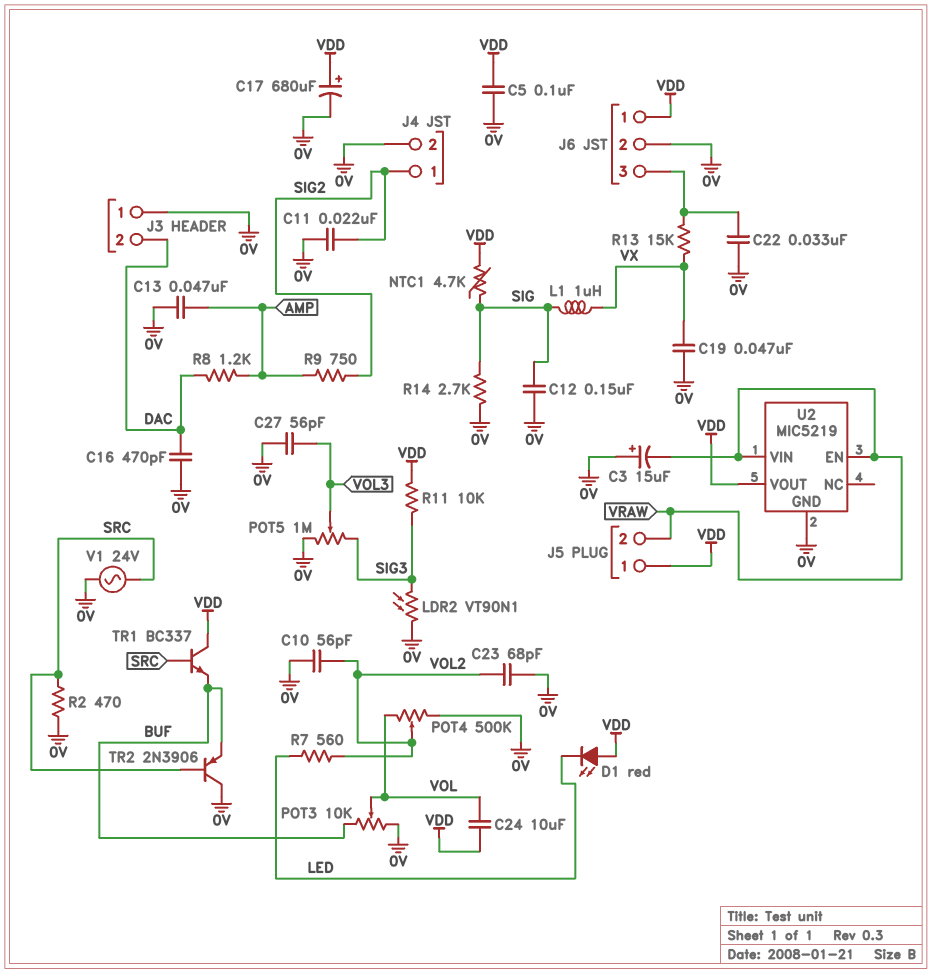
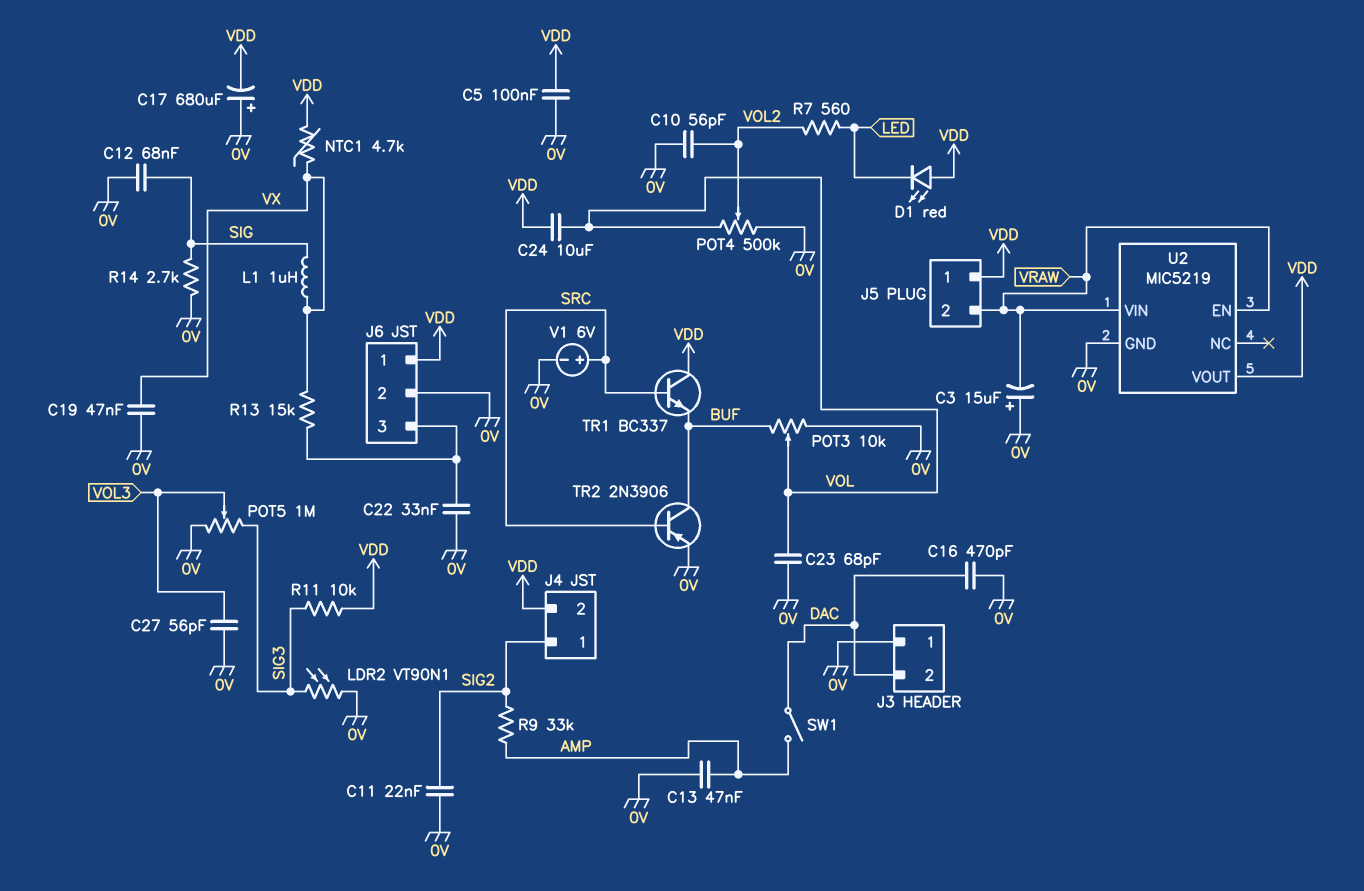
C12: 150nF (0V, SIG) -> 68nF (0V, SIG)
C17: 680uF (plus VDD, minus 0V) -> 680uF (plus 0V, minus VDD)
C23: 68pF (0V, VOL2) -> 68pF (0V, VOL)
J4 pin 2: 0V -> VDD
NTC1: 4.7k (SIG, VDD) -> 4.7k (VDD, VX)
R2: 470 (0V, SRC) -> none
R8: 1.2k (AMP, DAC) -> none
R9: 750 (AMP, SIG2) -> 33k (AMP, SIG2)
SW1: none -> switch (AMP, DAC)
TR2: PNP 2N3906 (B SRC, C 0V, E BUF) -> PNP 2N3906 (B SRC, C BUF, E 0V)
V1: AC 24V (0V, SRC) -> 6V (plus SRC, minus 0V)

